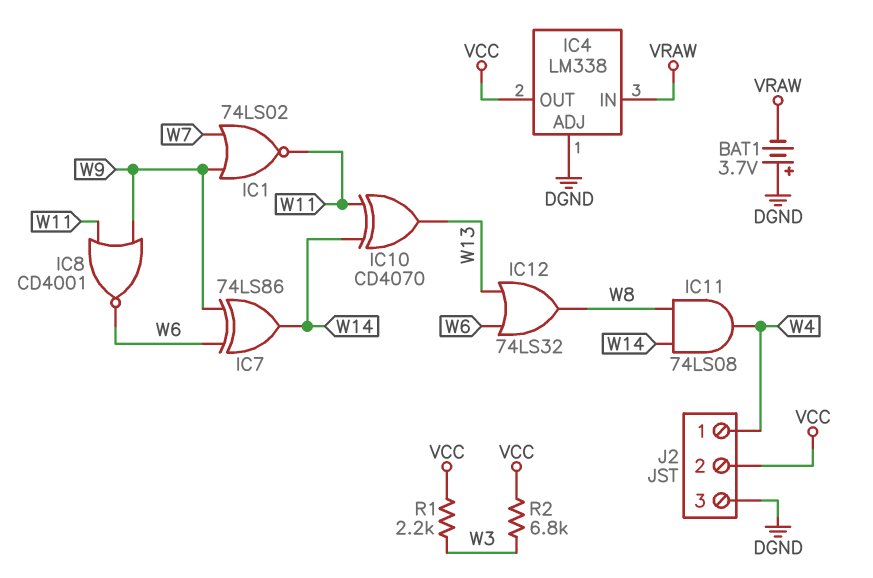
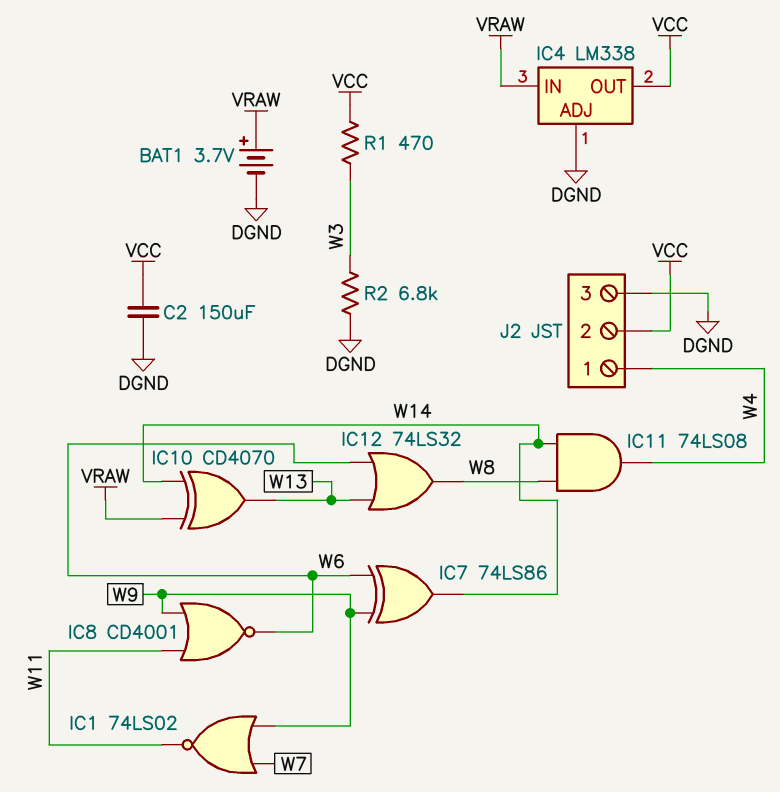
BAT1: 3.7V (plus DGND, minus VRAW) -> 3.7V (plus VRAW, minus DGND)
C2: none -> 150uF (DGND, VCC)
IC10: XOR CD4070 (in W11, in W14, out W13) -> XOR CD4070 (in VRAW, in W14, out W13)
R1: 2.2k (VCC, W3) -> 470 (VCC, W3)
R2: 6.8k (VCC, W3) -> 6.8k (DGND, W3)

